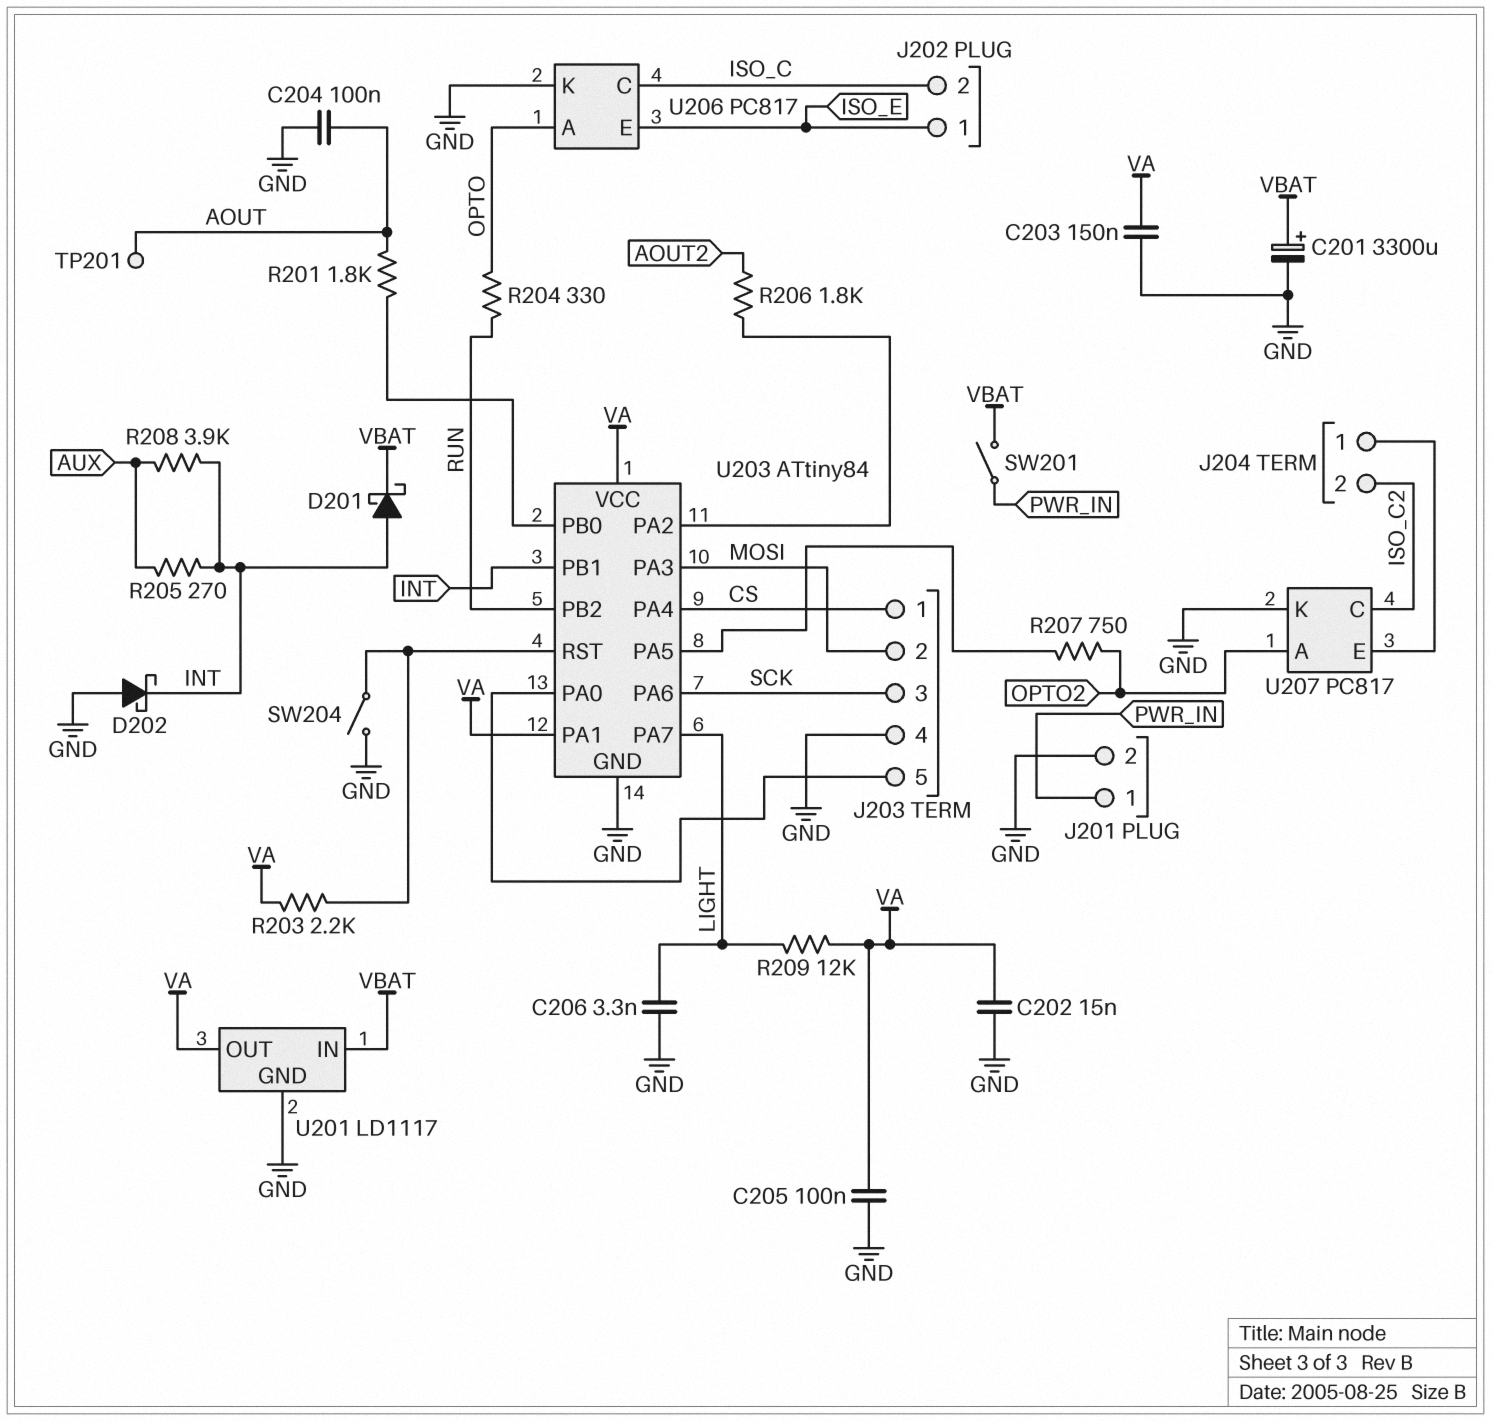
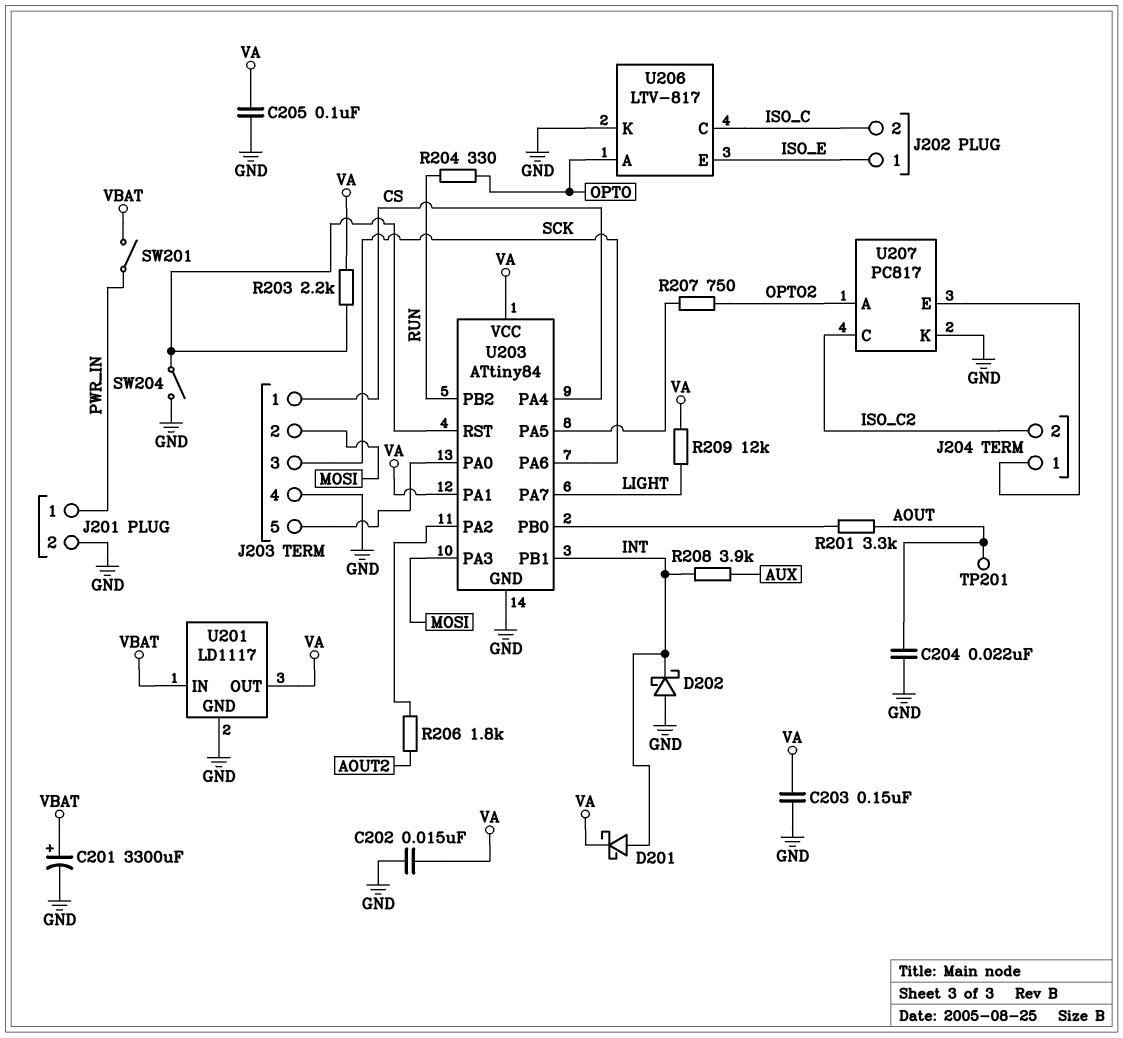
C204: 100nF (AOUT, GND) -> 22nF (AOUT, GND)
C206: 3.3nF (GND, LIGHT) -> none
D201: schottky (A INT, K VBAT) -> schottky (A INT, K VA)
R201: 1.8k (AOUT, U203/PB0) -> 3.3k (AOUT, U203/PB0)
R205: 270 (AUX, INT) -> none
U206: PC817 -> LTV-817

